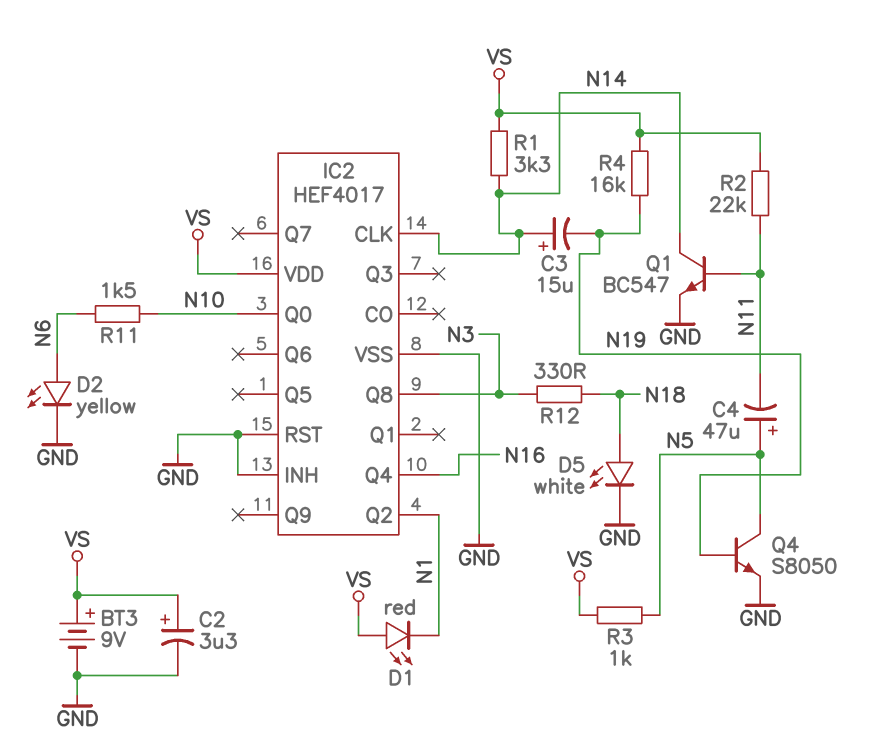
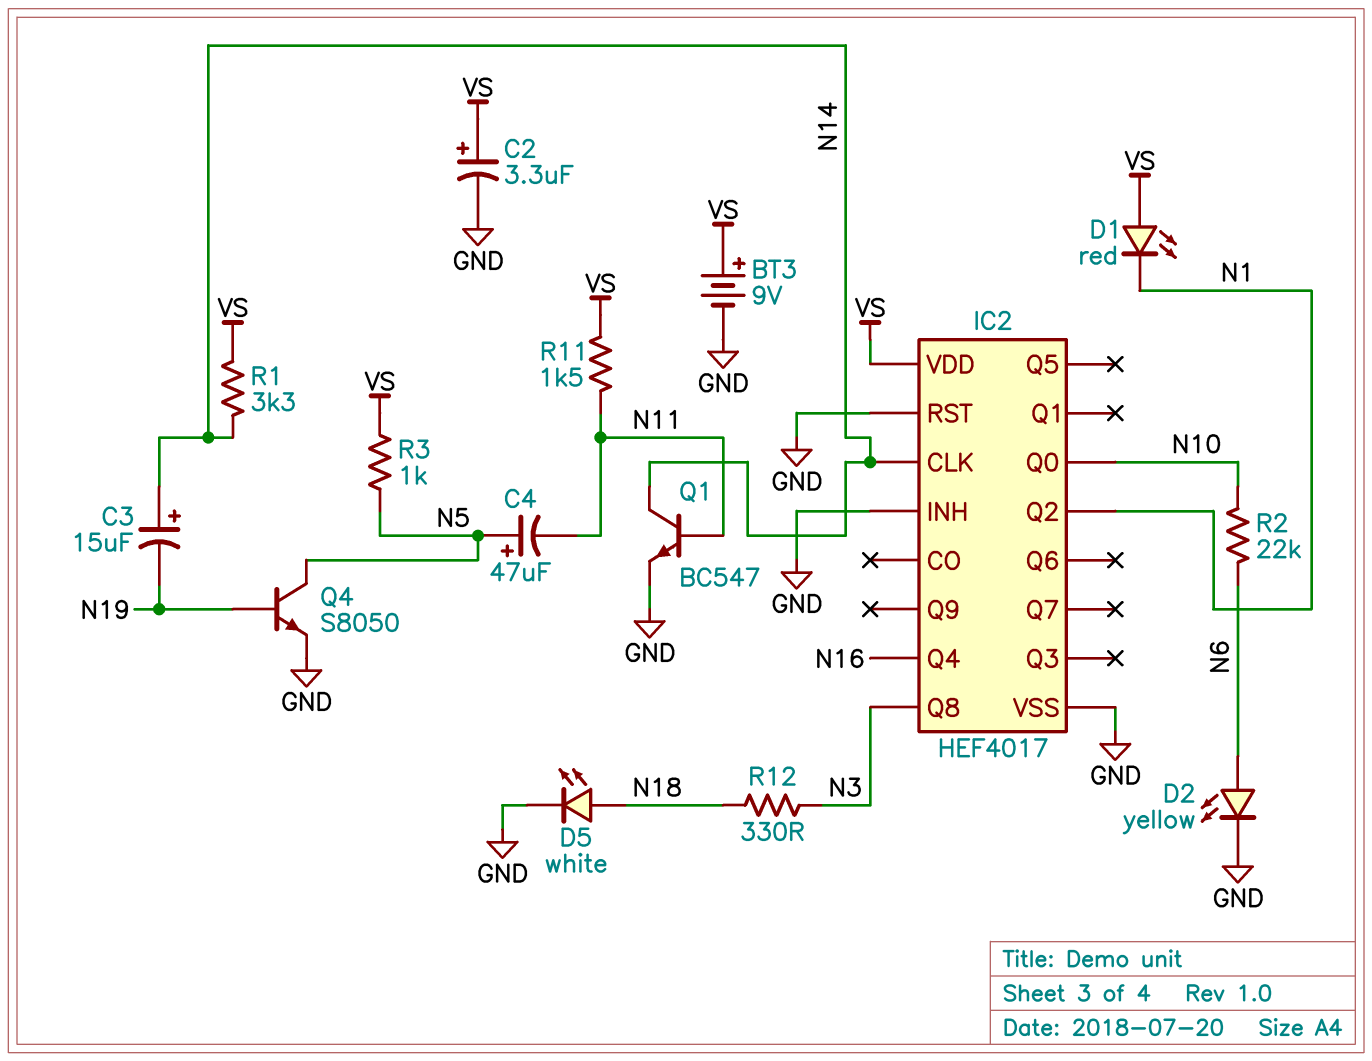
R2: 22k (N11, VS) -> 22k (N6, N10)
R4: 16k (N19, VS) -> none
R11: 1.5k (N6, N10) -> 1.5k (N11, VS)

